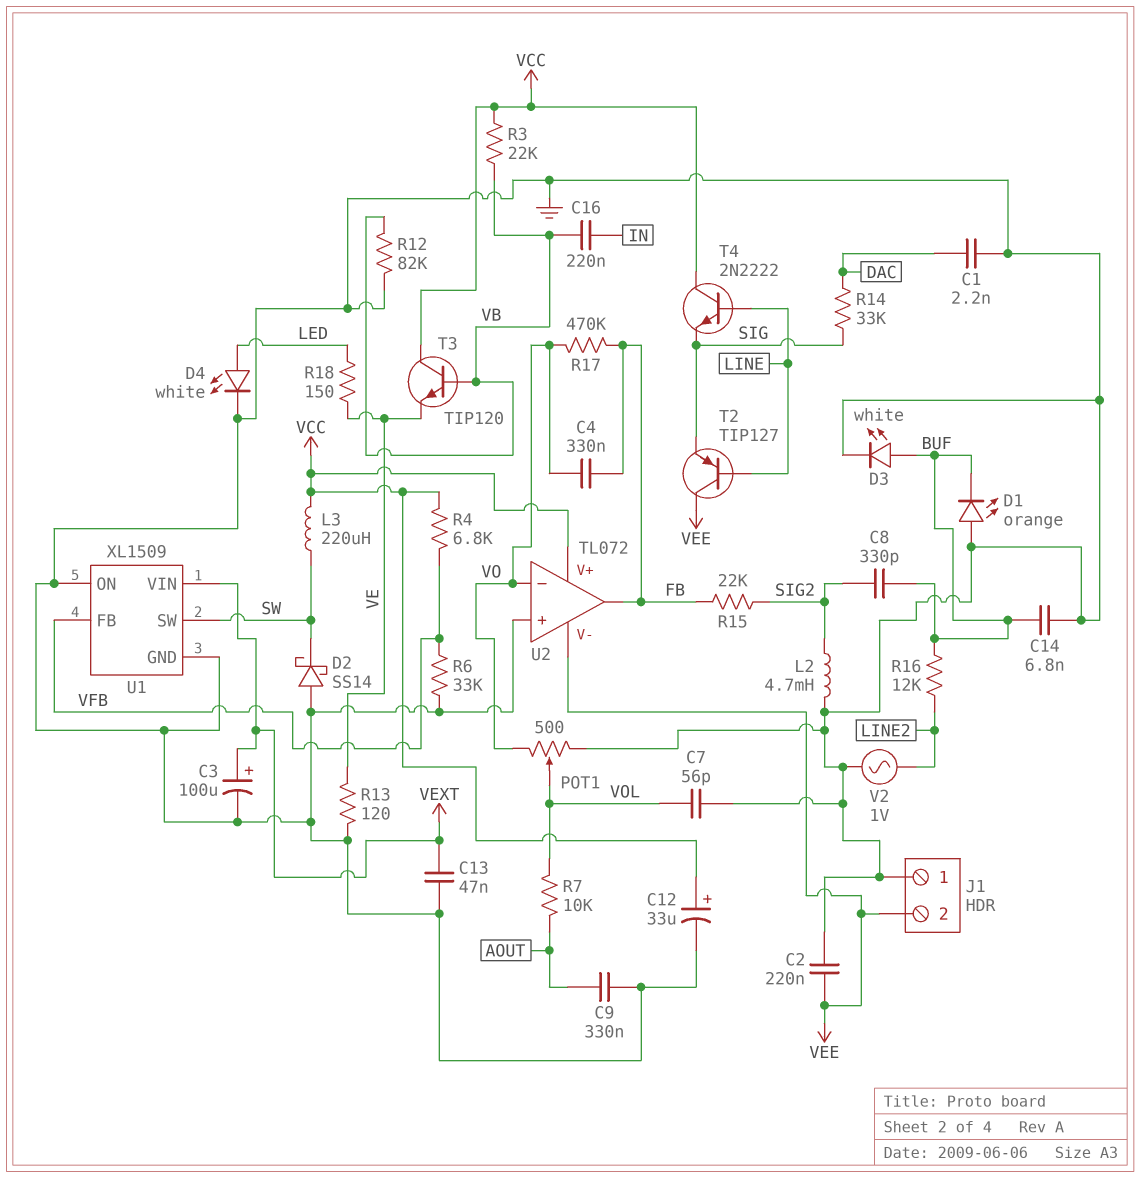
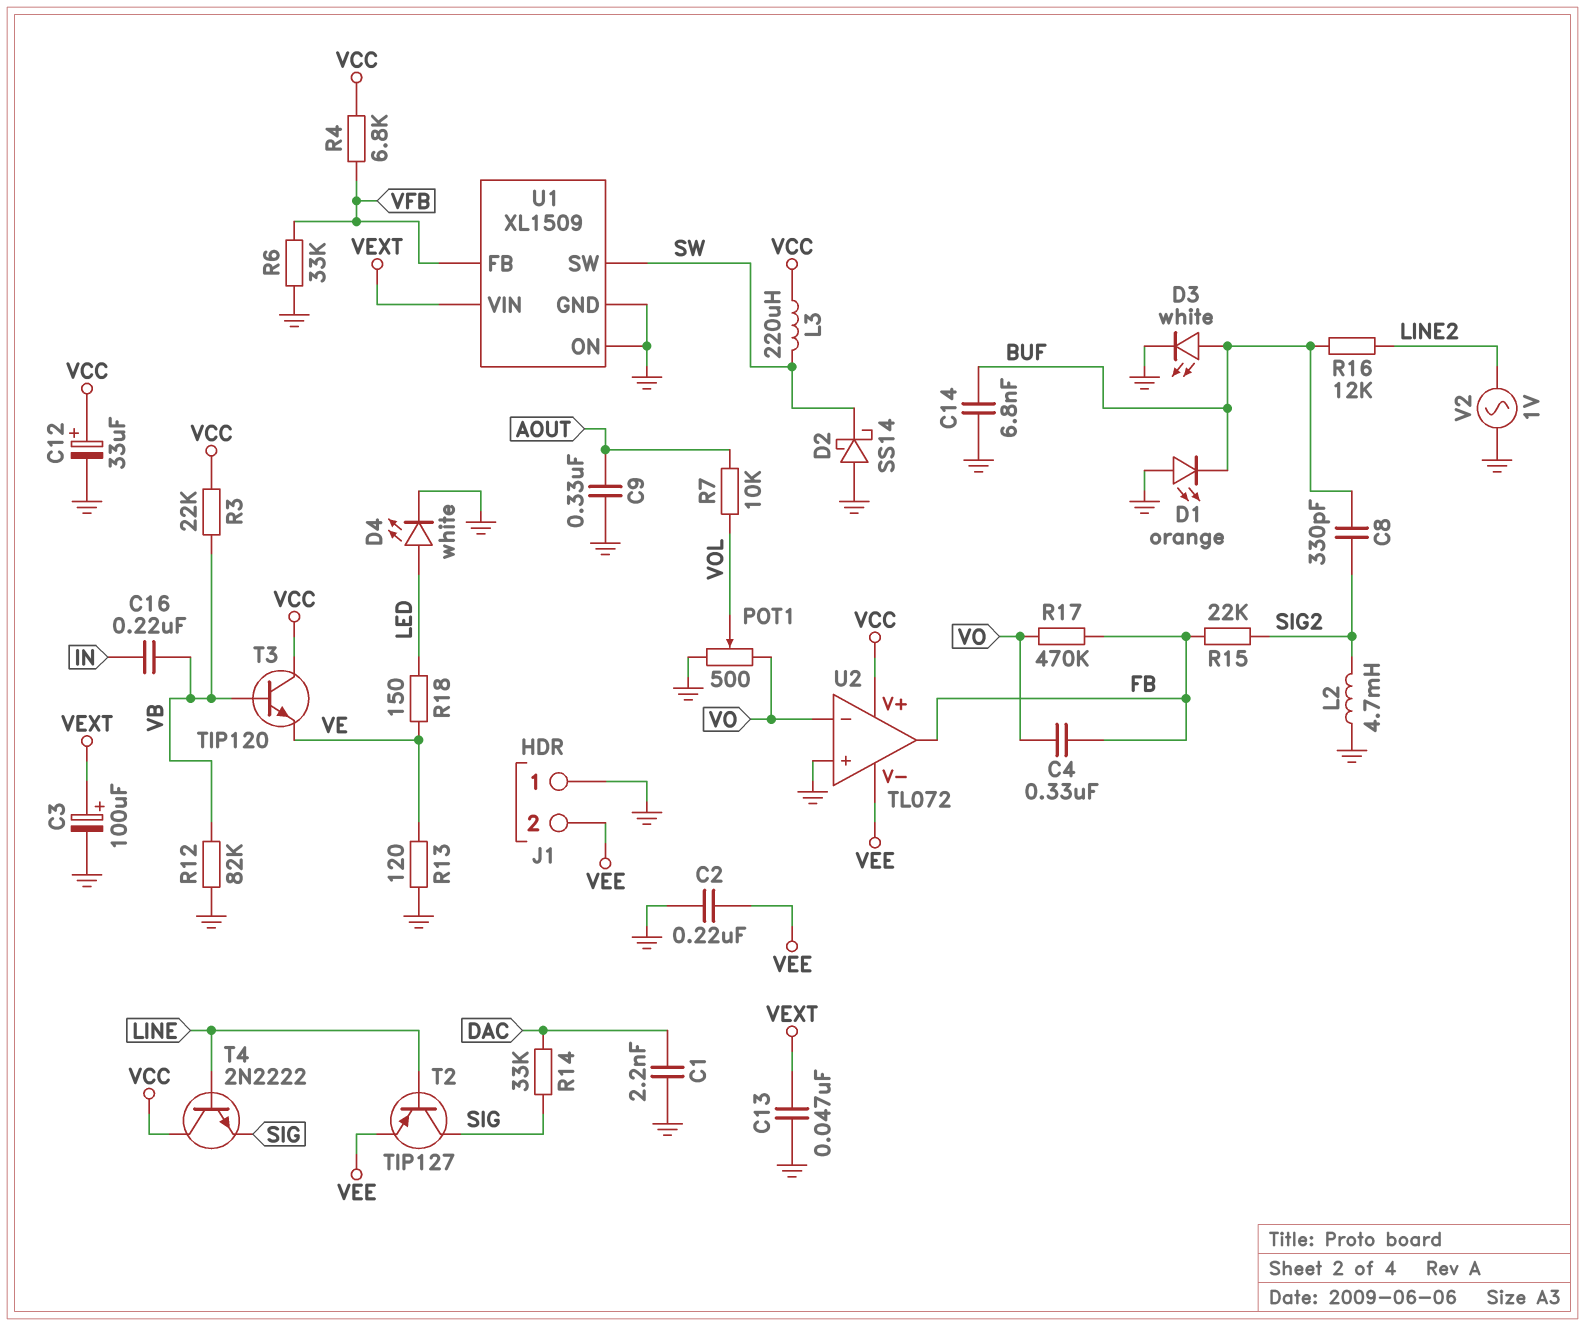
C7: 56pF (GND, VOL) -> none
T2: PNP TIP127 (B LINE, C VEE, E SIG) -> PNP TIP127 (B LINE, C SIG, E VEE)

